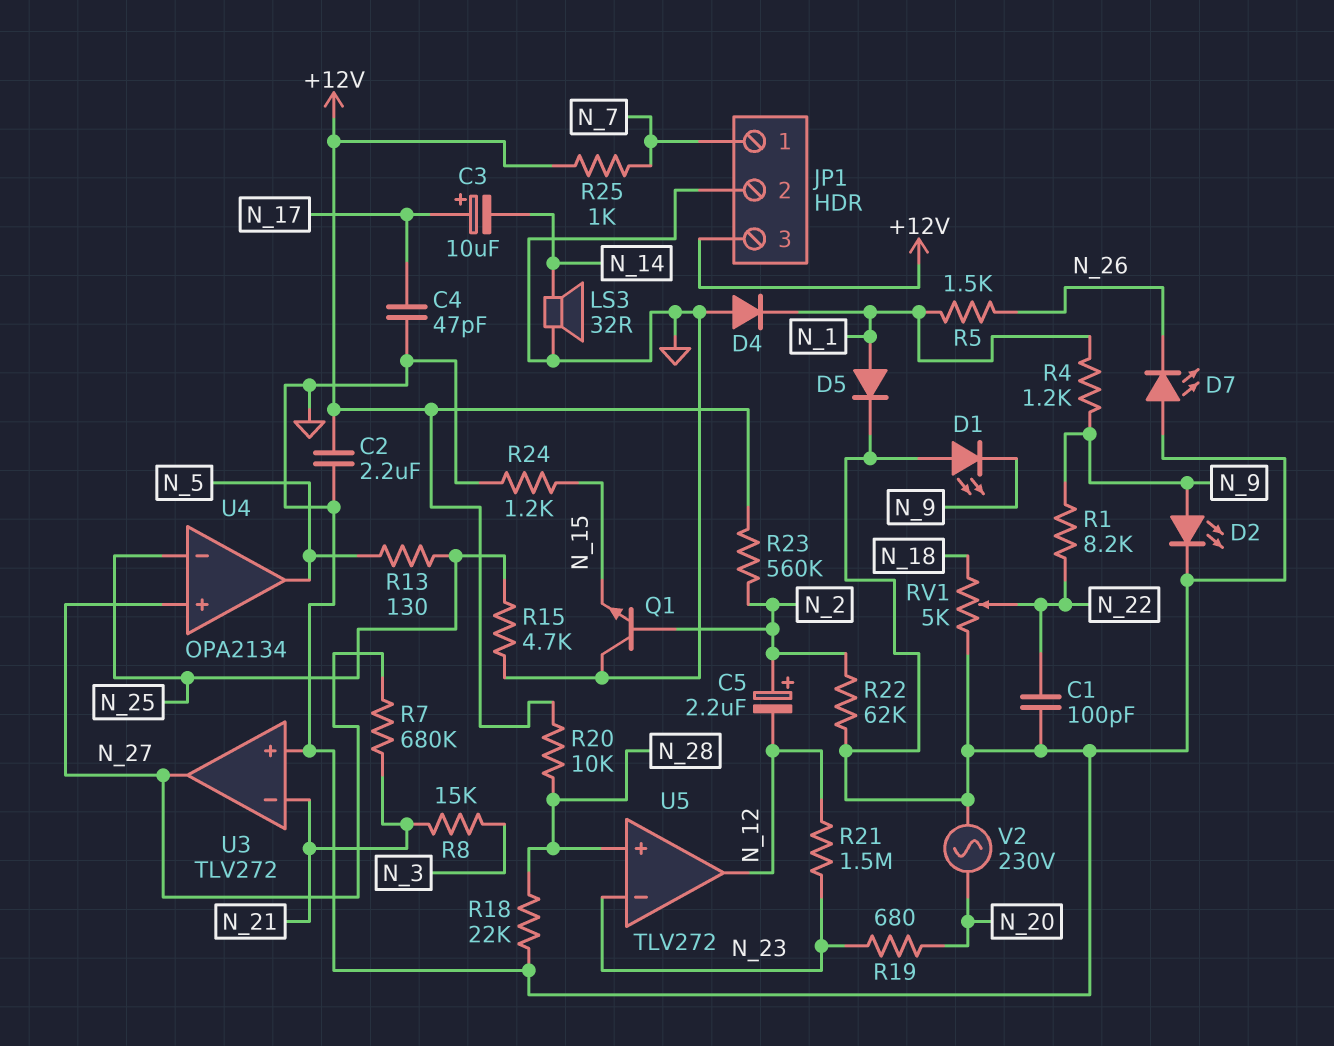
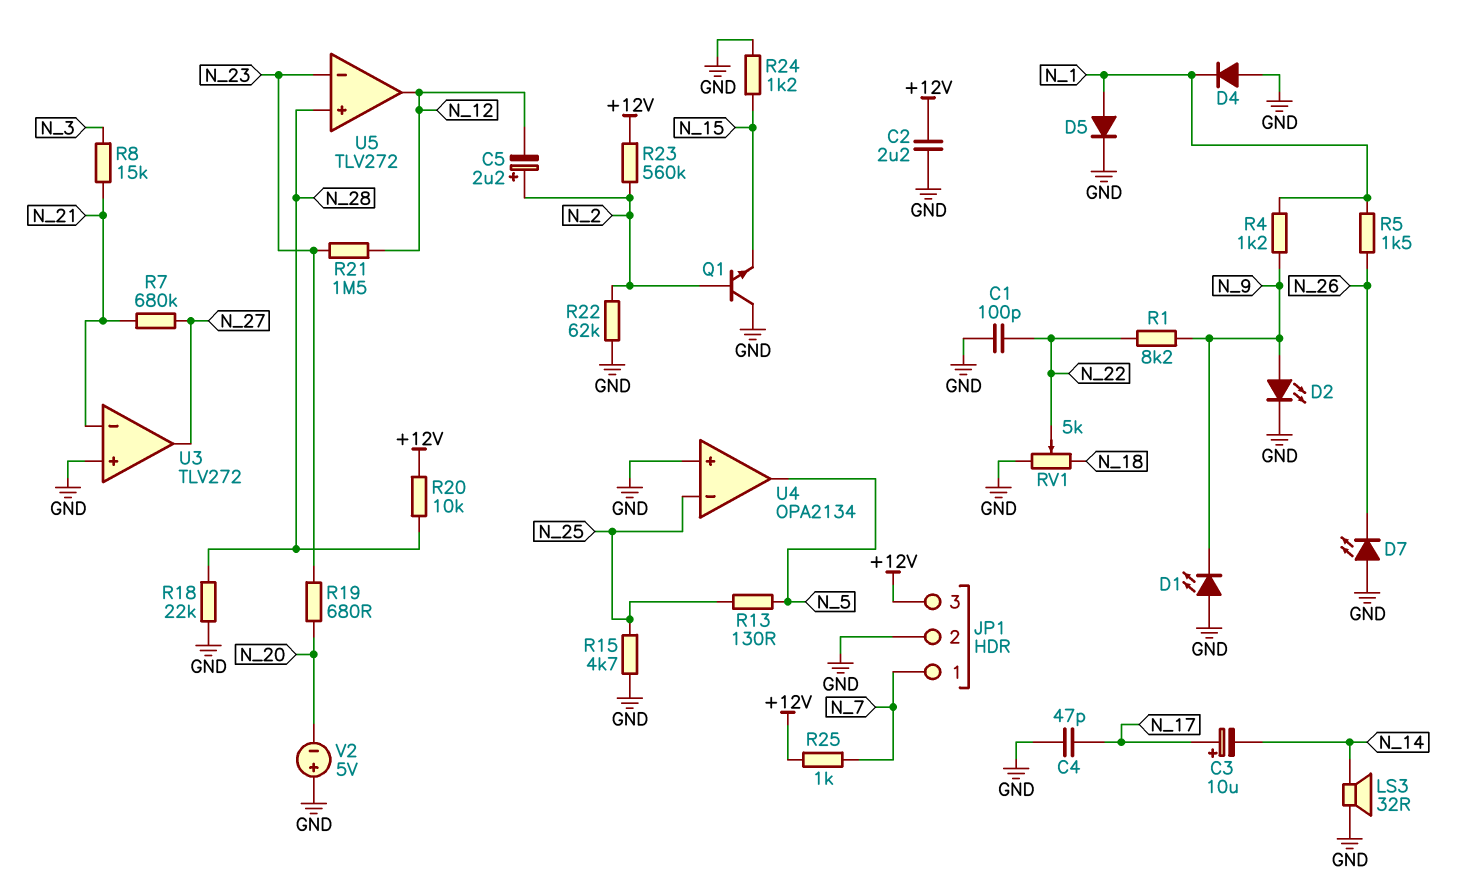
U4 pin in+: N_27 -> GND
V2: AC 230V (GND, N_20) -> 5V (plus GND, minus N_20)

